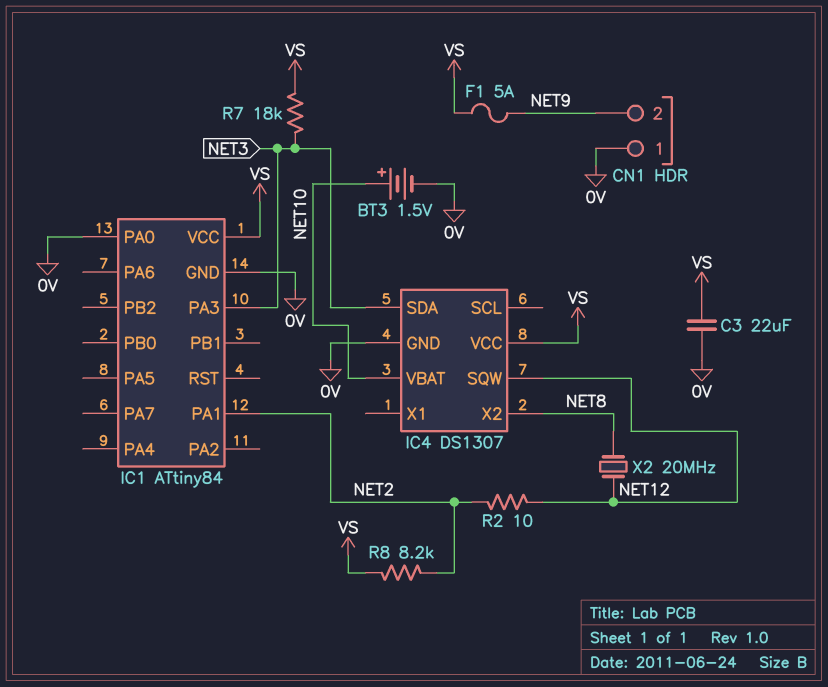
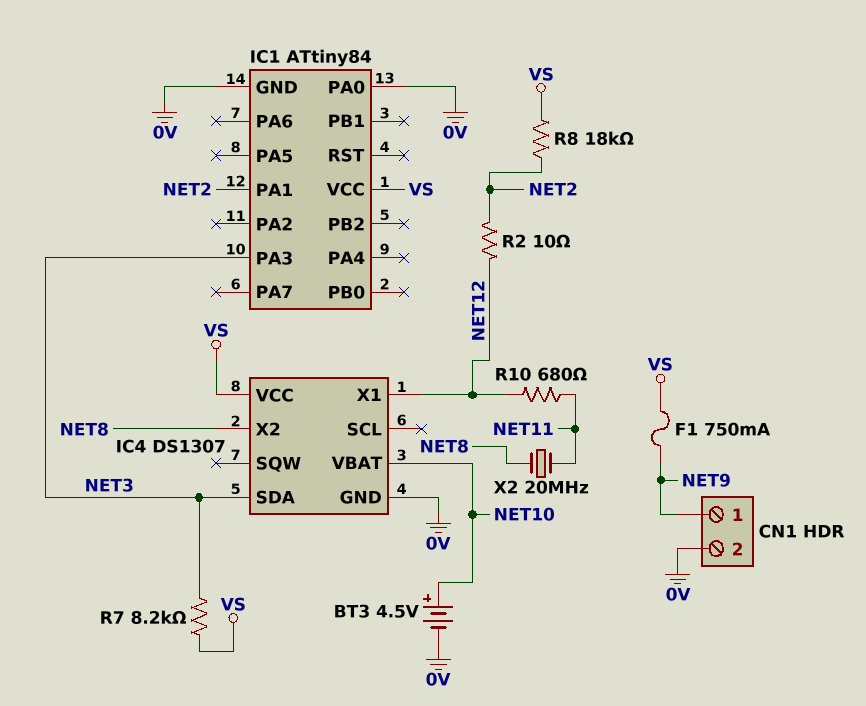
BT3: 1.5V (plus NET10, minus 0V) -> 4.5V (plus NET10, minus 0V)
C3: 22uF (0V, VS) -> none
CN1 pin 1: 0V -> NET9
CN1 pin 2: NET9 -> 0V
F1: 5A (NET9, VS) -> 750mA (NET9, VS)
IC4 pin SQW: NET12 -> none
IC4 pin X1: none -> NET12
R7: 18k (NET3, VS) -> 8.2k (NET3, VS)
R8: 8.2k (NET2, VS) -> 18k (NET2, VS)
R10: none -> 680 (NET11, NET12)
X2: 20MHz (NET8, NET12) -> 20MHz (NET8, NET11)

